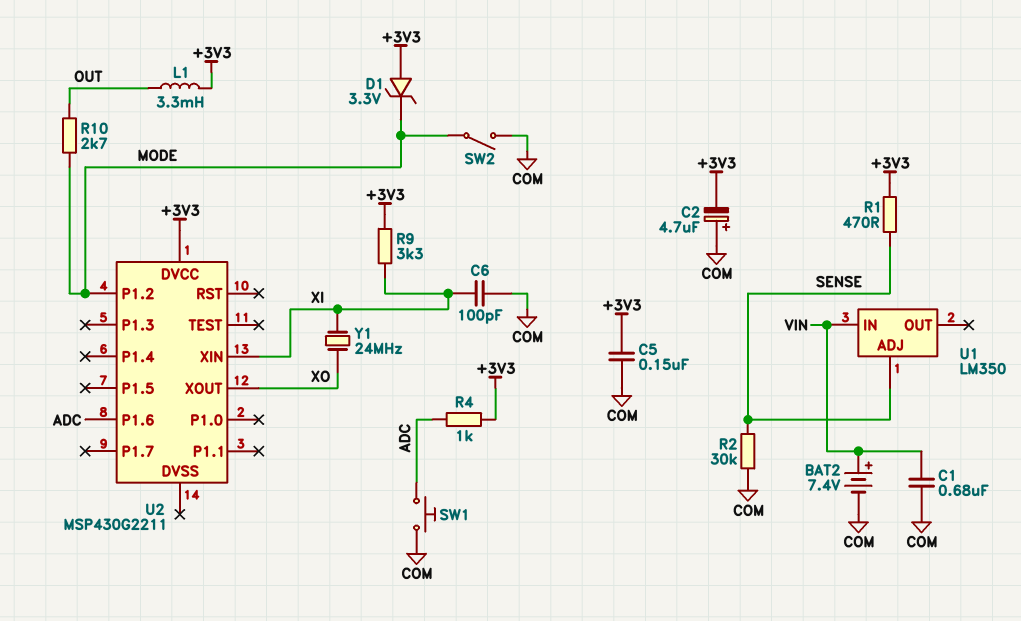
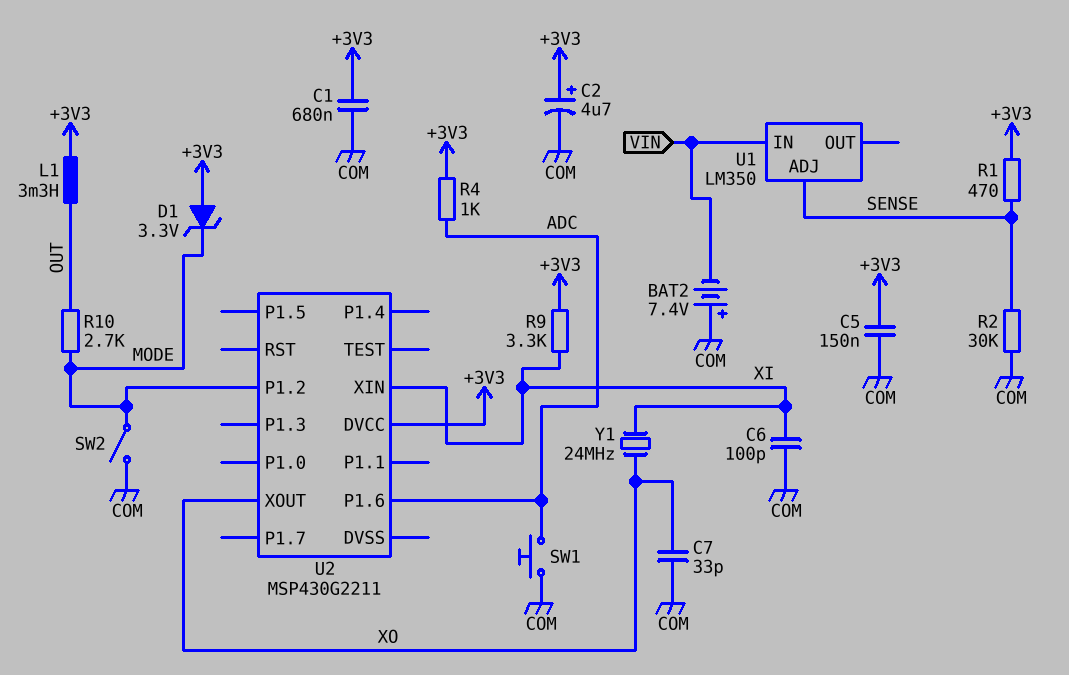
BAT2: 7.4V (plus VIN, minus COM) -> 7.4V (plus COM, minus VIN)
C1: 680nF (COM, VIN) -> 680nF (+3V3, COM)
C2: 4.7uF (plus COM, minus +3V3) -> 4.7uF (plus +3V3, minus COM)
C7: none -> 33pF (COM, XO)

